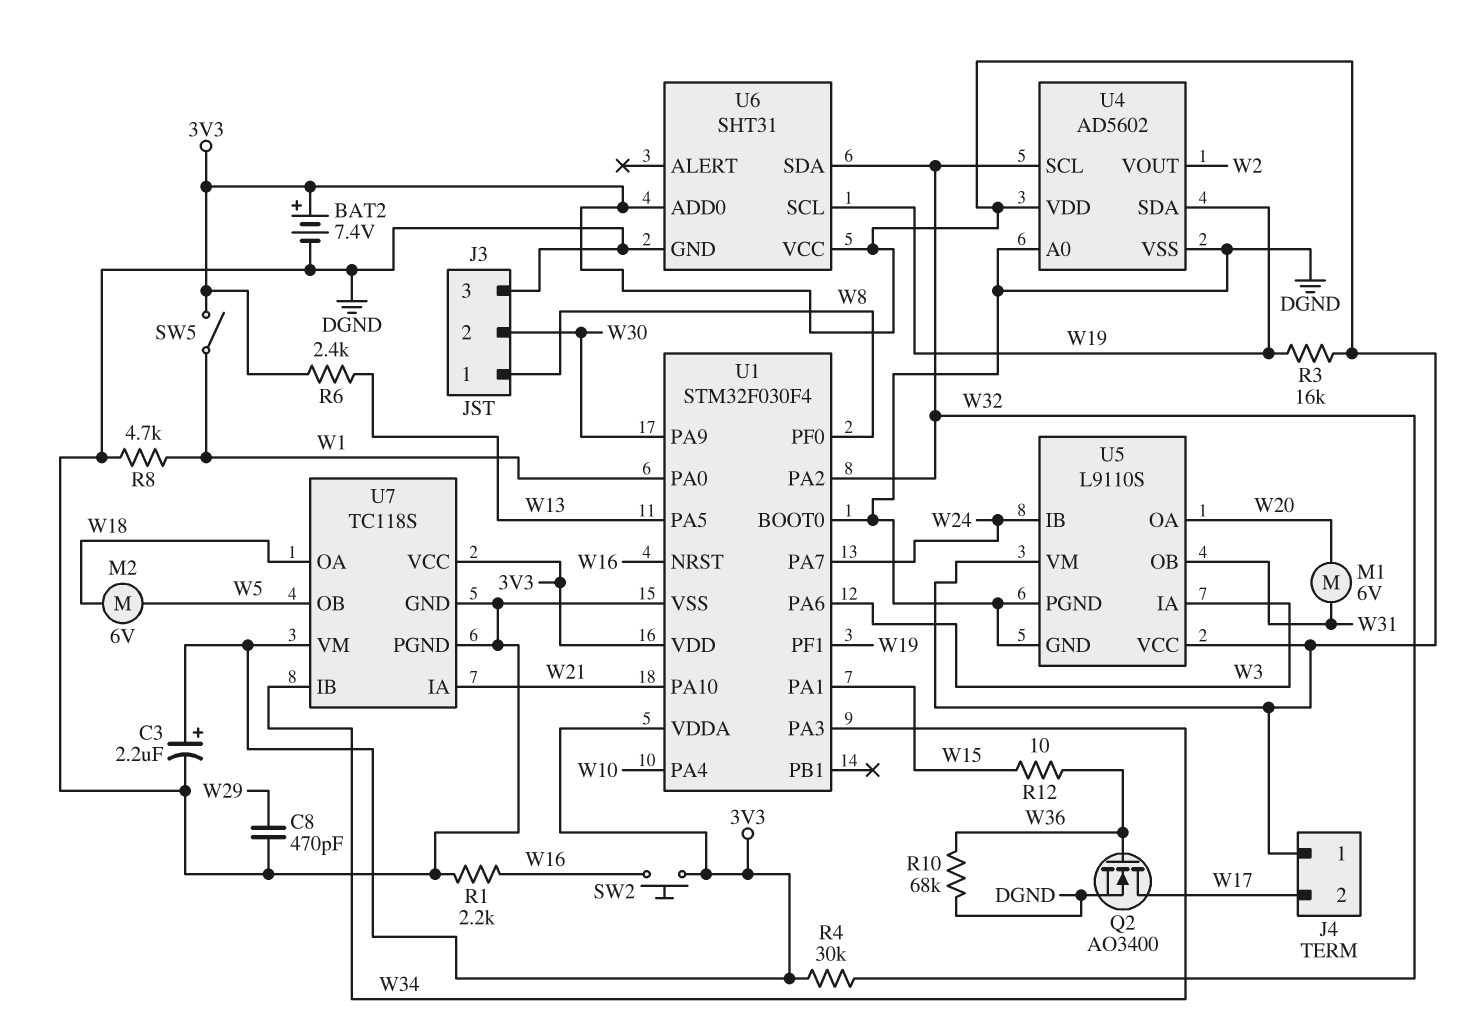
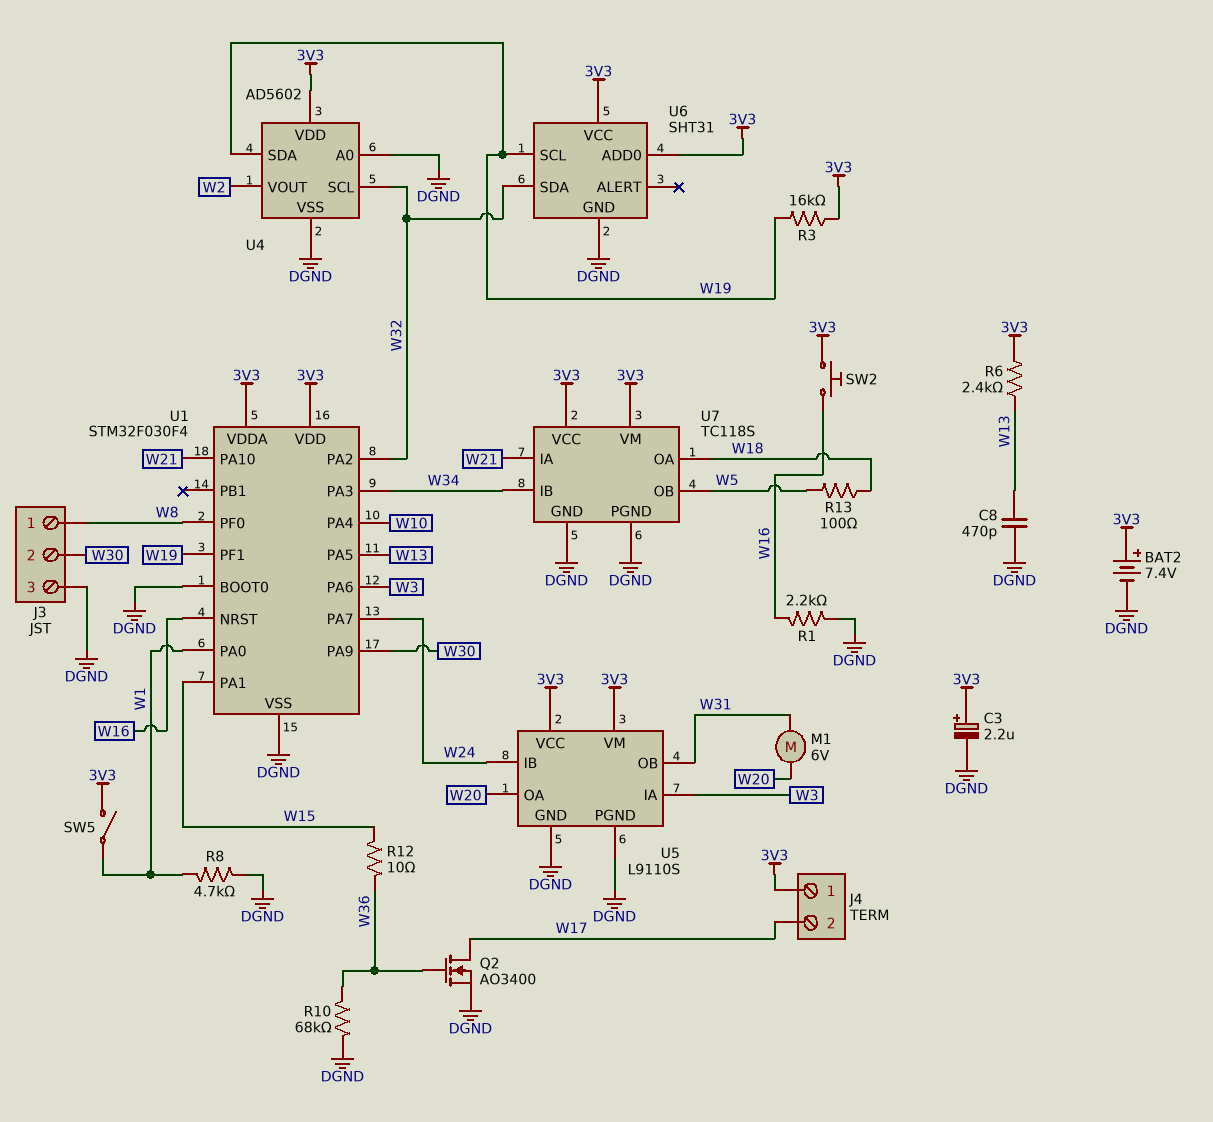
C8: 470pF (DGND, W29) -> 470pF (DGND, W13)
M2: motor 6V (W5, W18) -> none
R4: 30k (3V3, W32) -> none
R13: none -> 100 (W5, W18)

